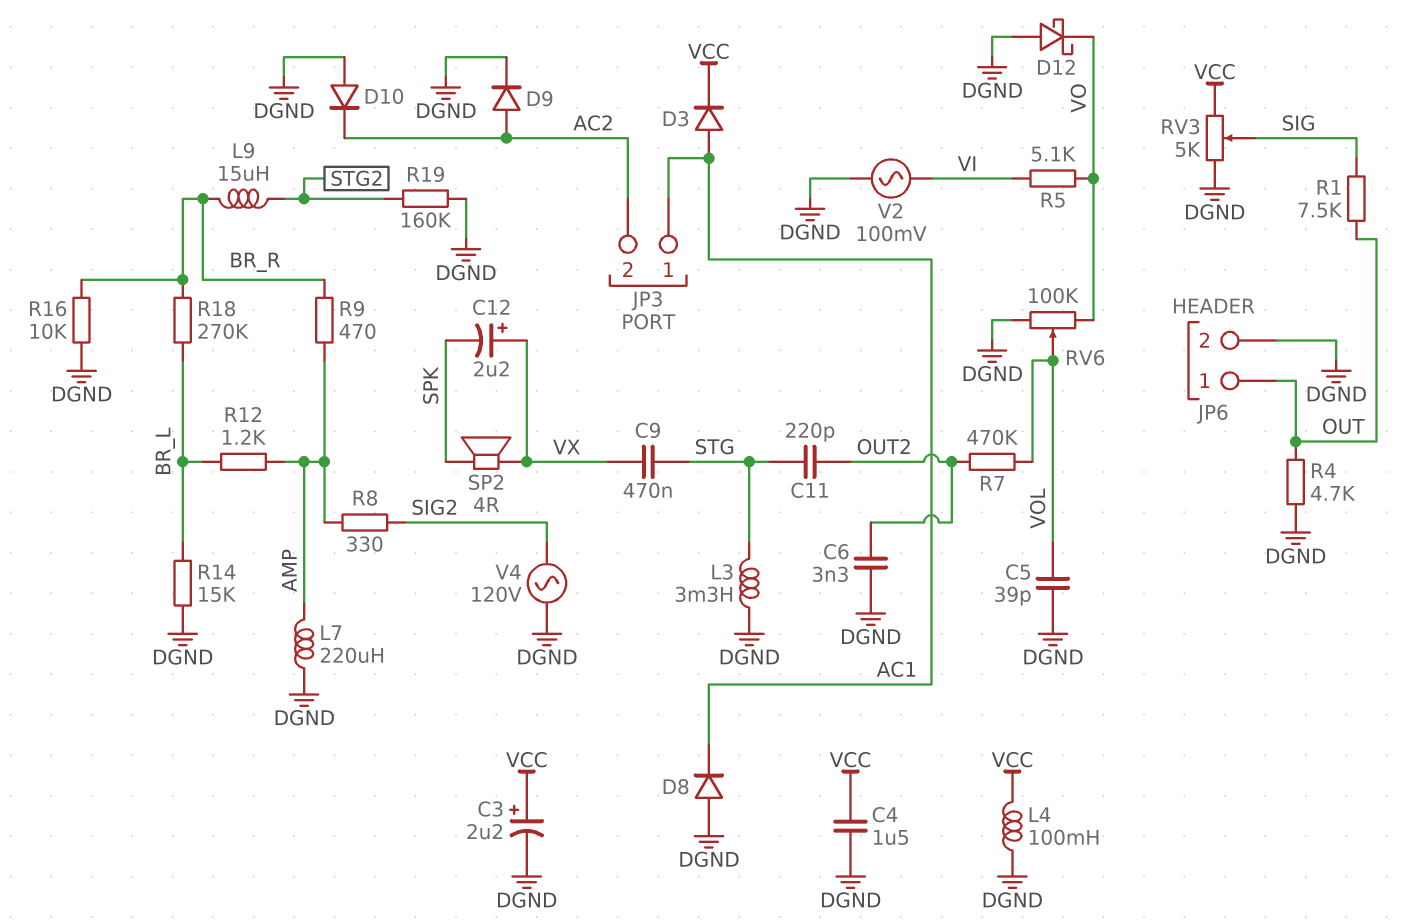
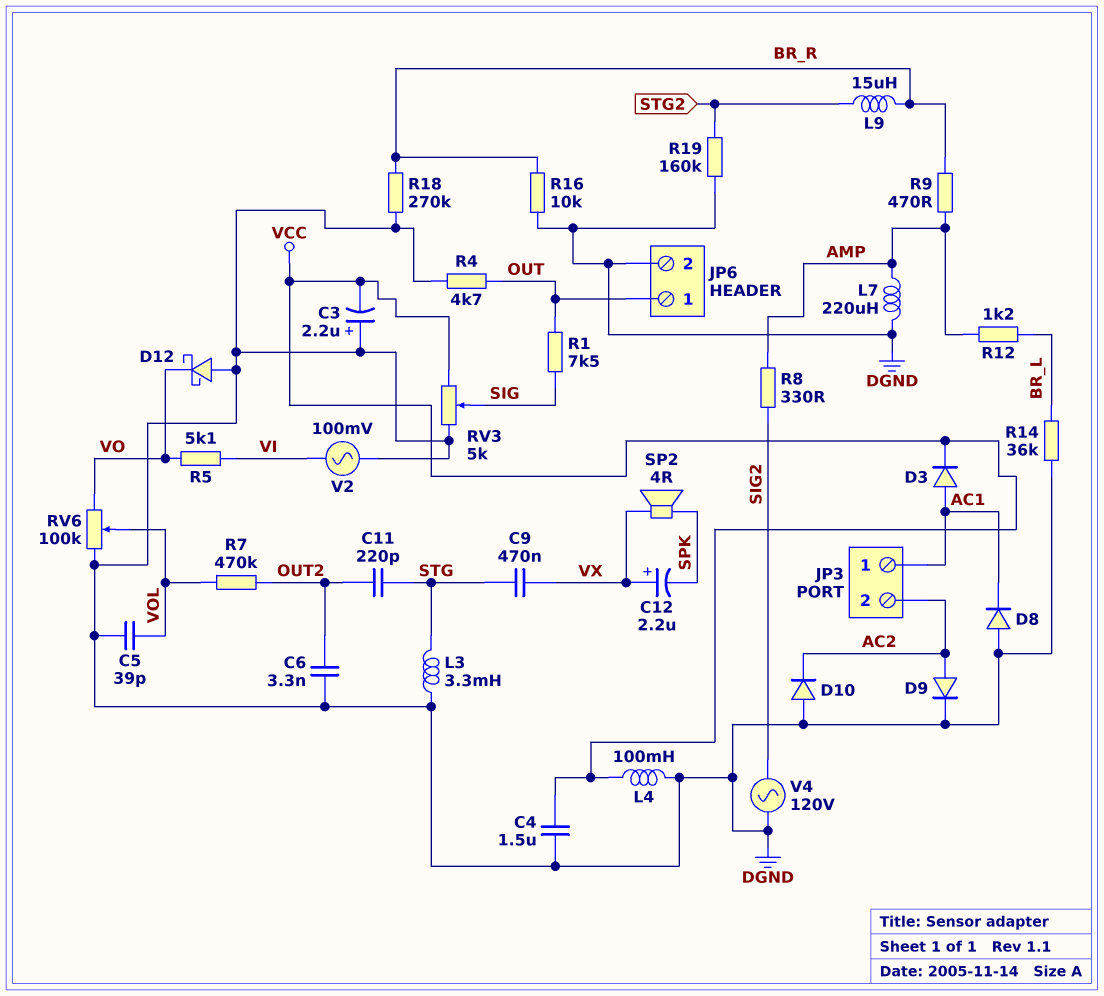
C3: 2.2uF (plus VCC, minus DGND) -> 2.2uF (plus DGND, minus VCC)
R14: 15k (BR_L, DGND) -> 36k (BR_L, DGND)
R18: 270k (BR_L, BR_R) -> 270k (BR_R, DGND)

